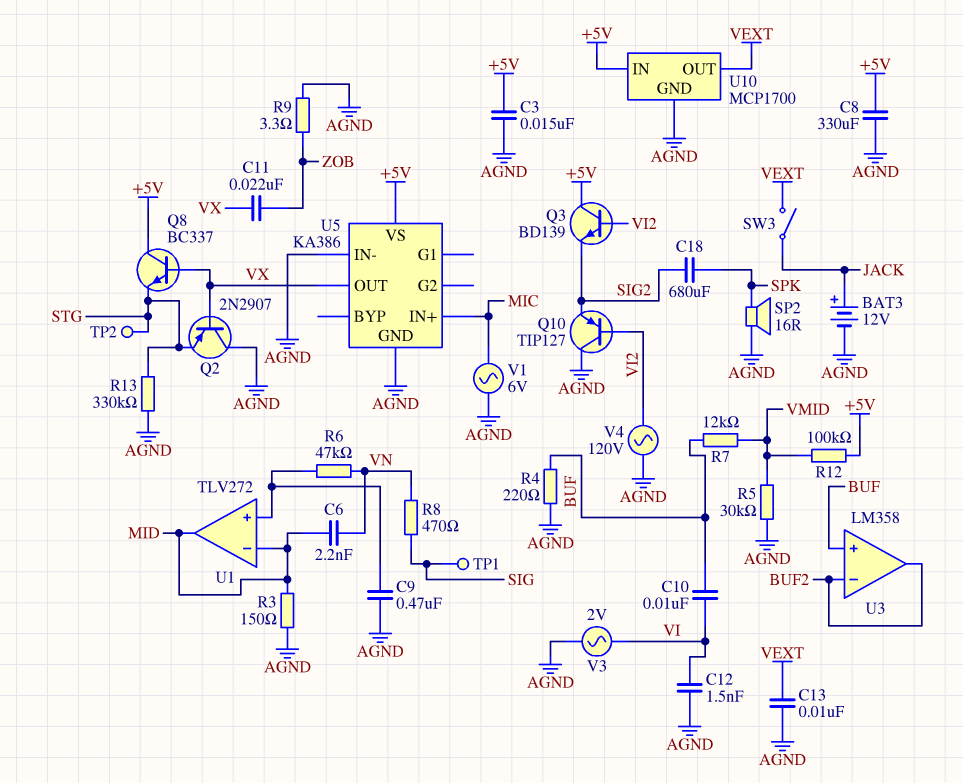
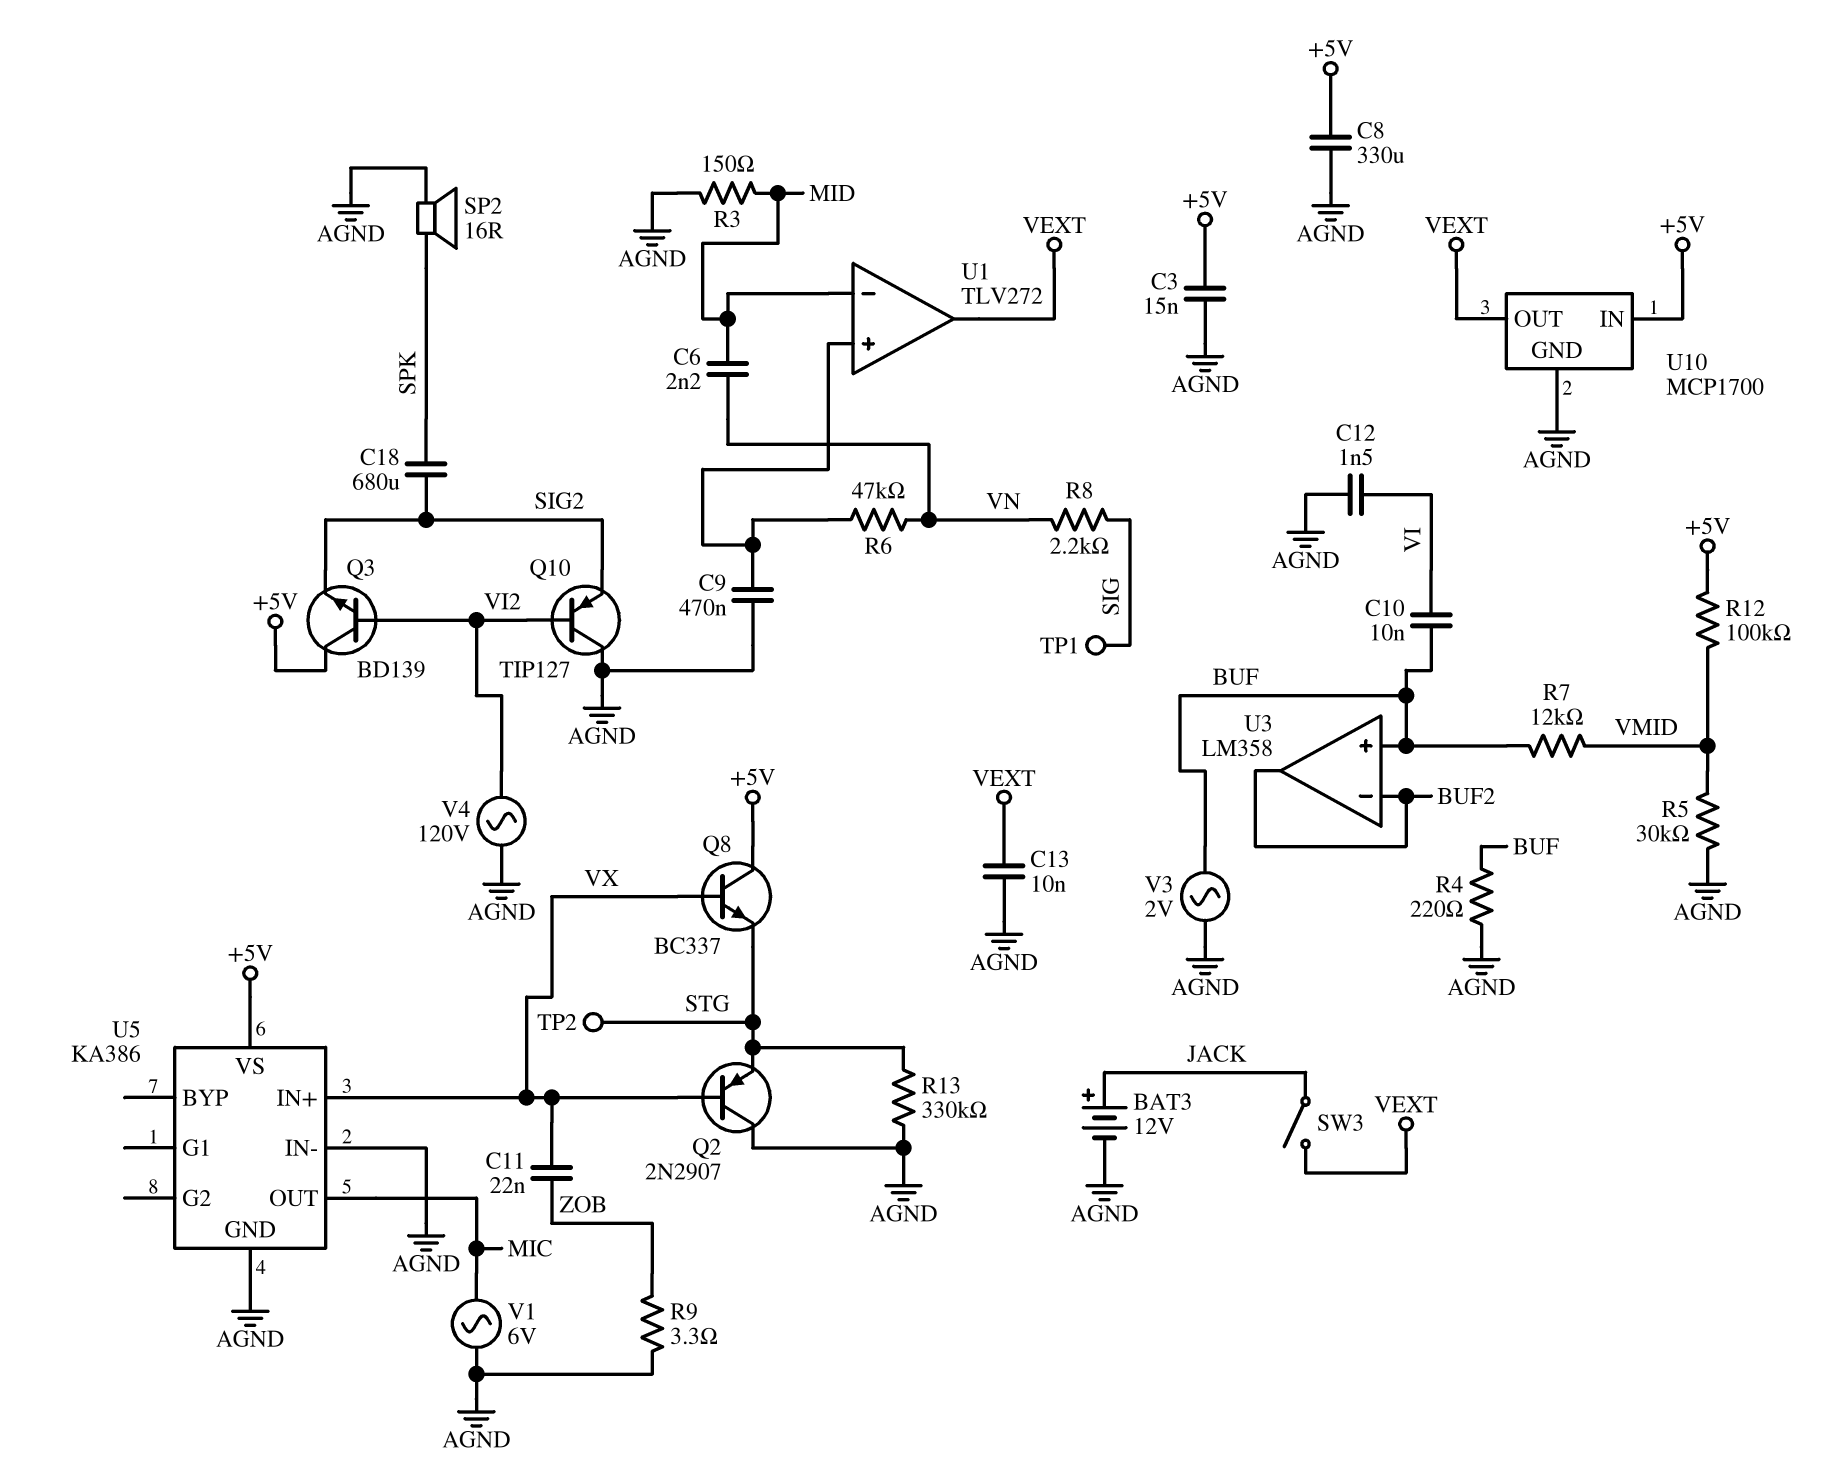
R8: 470 (SIG, VN) -> 2.2k (SIG, VN)
U1 pin out: MID -> VEXT
U5 pin IN+: MIC -> VX
U5 pin OUT: VX -> MIC
V3: AC 2V (AGND, VI) -> AC 2V (AGND, BUF)

